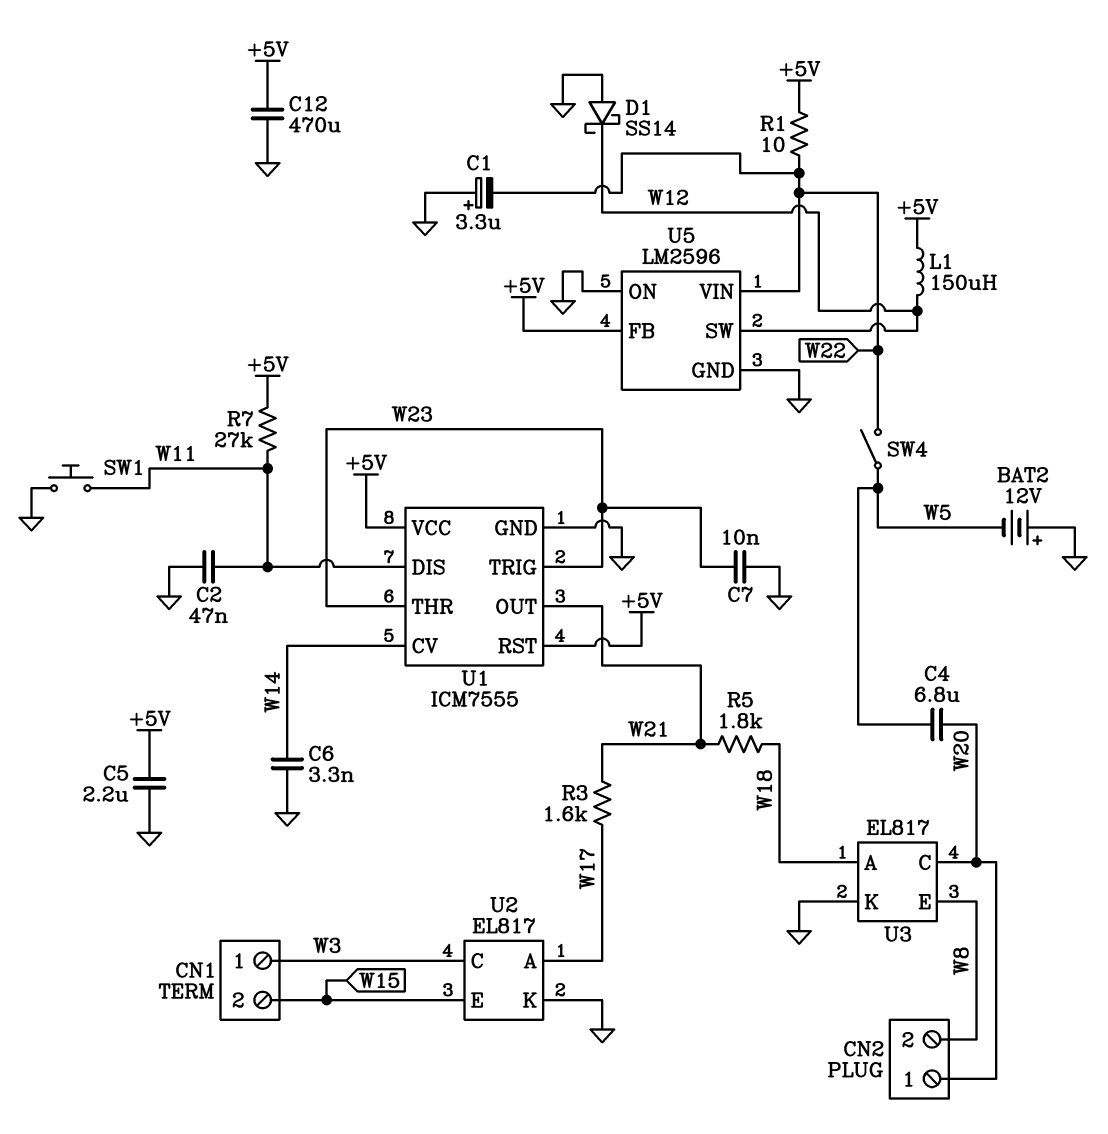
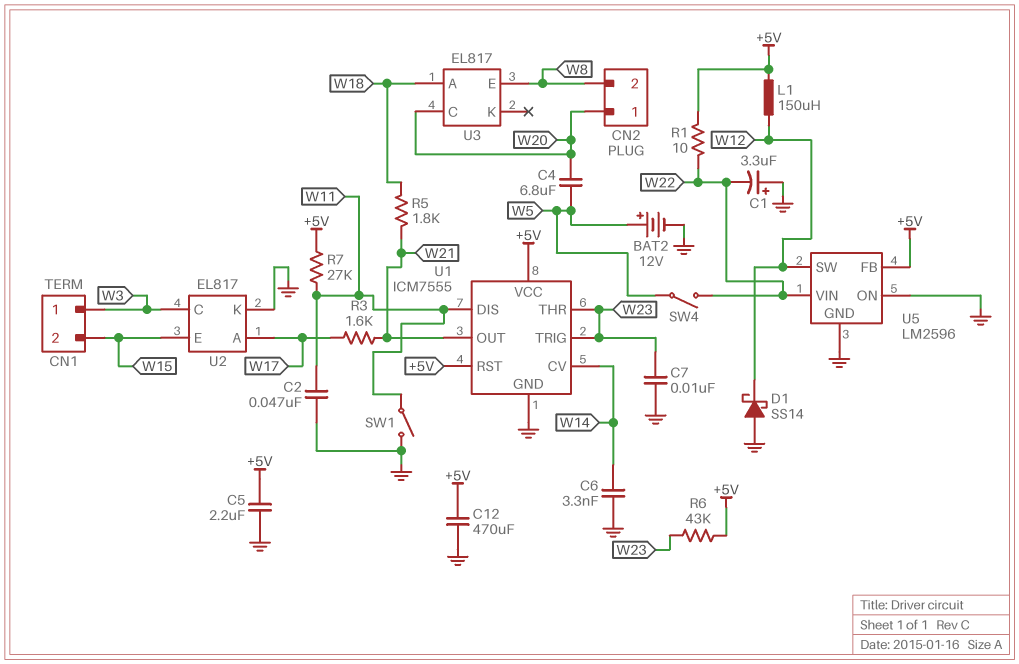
BAT2: 12V (plus GND, minus W5) -> 12V (plus W5, minus GND)
R6: none -> 43k (+5V, W23)
SW1: button (GND, W11) -> switch (GND, W11)
U3 pin K: GND -> none

